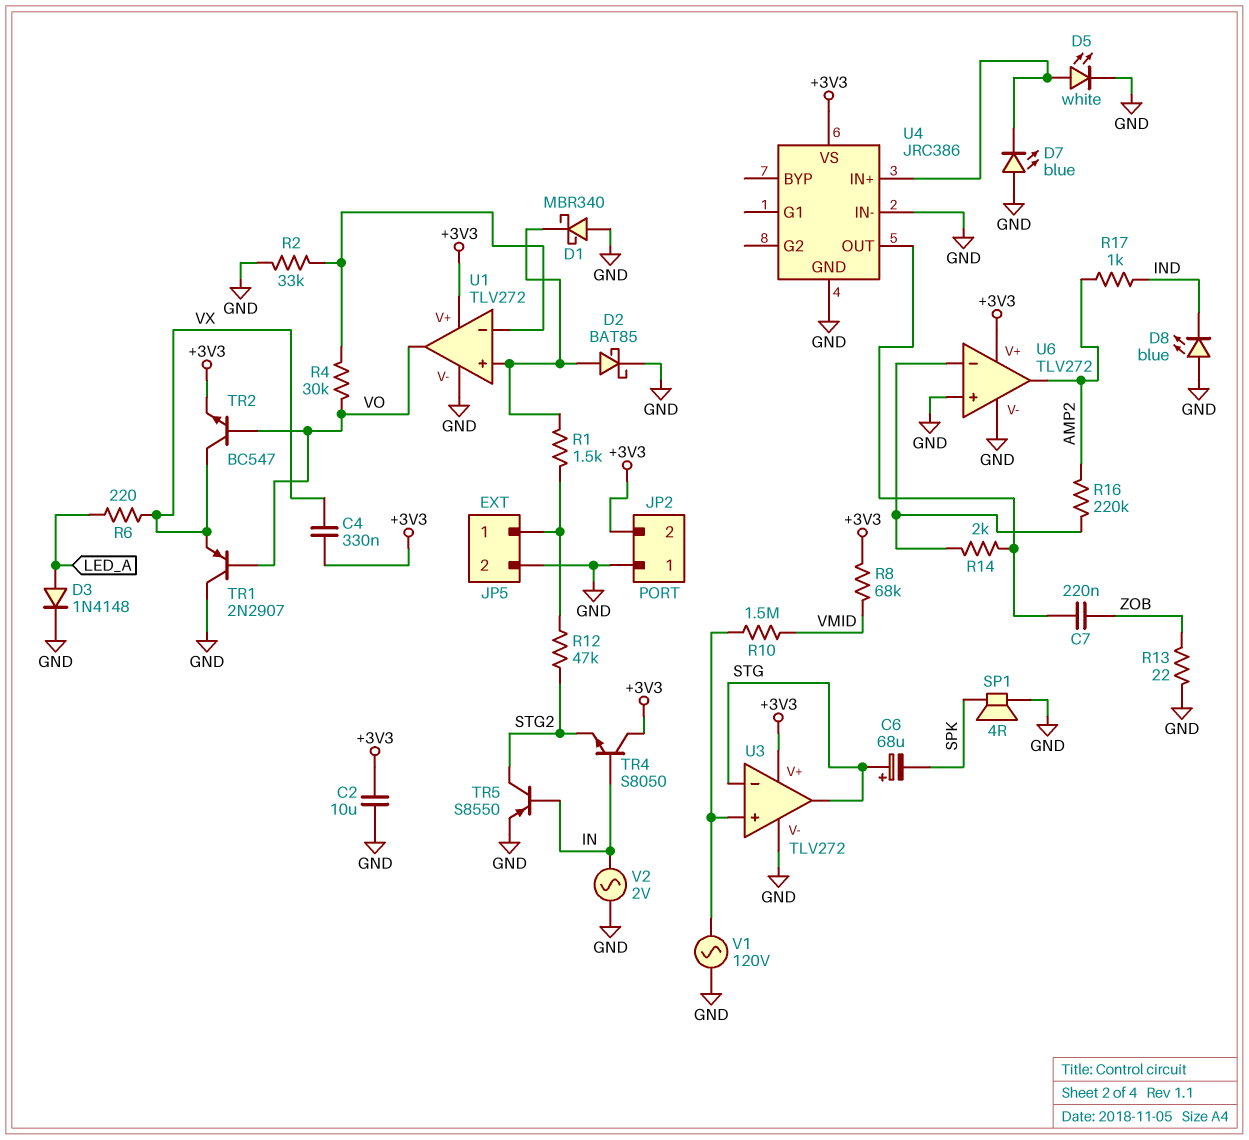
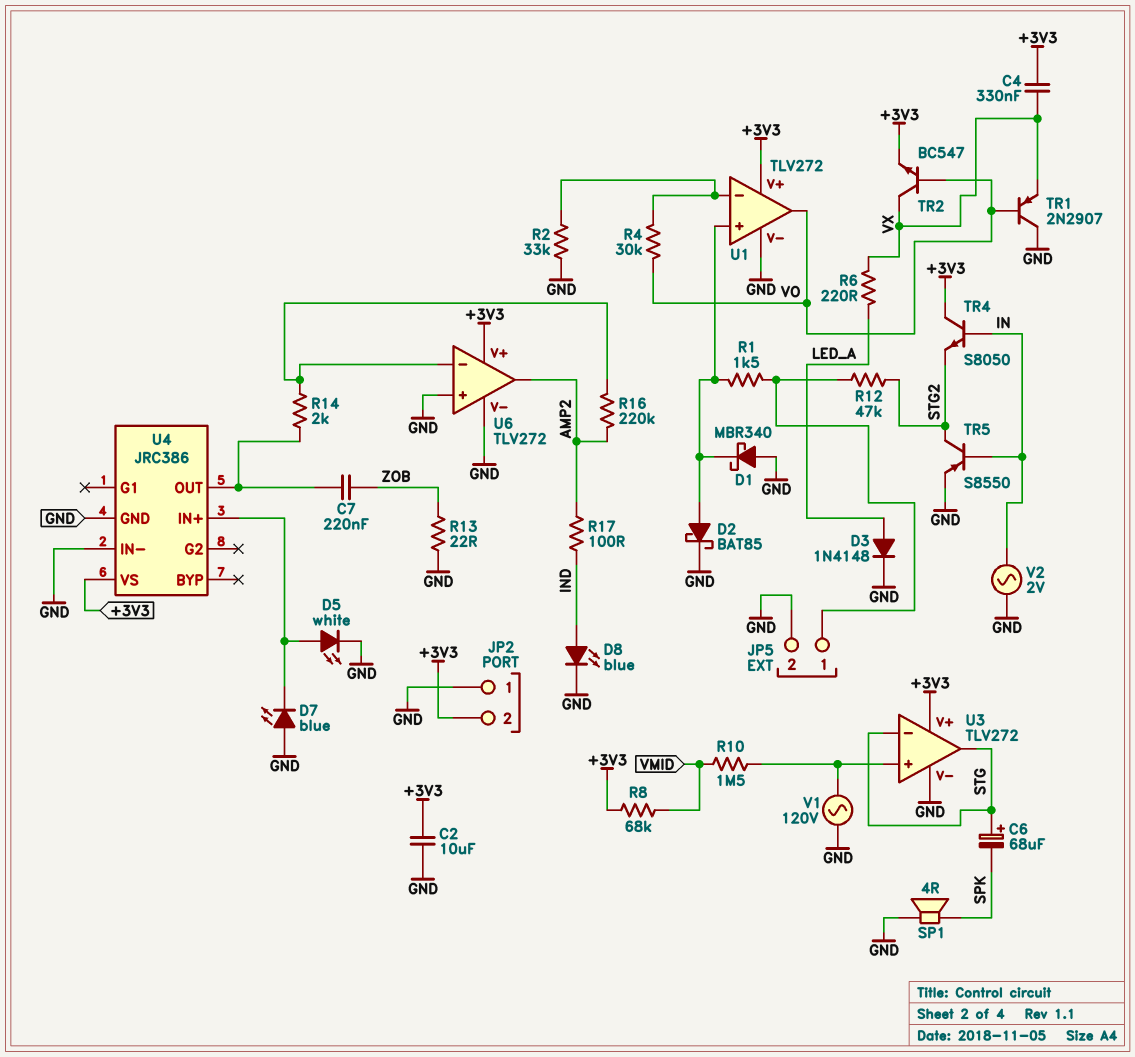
D8: LED blue (A GND, K IND) -> LED blue (A IND, K GND)
R17: 1k (AMP2, IND) -> 100 (AMP2, IND)

